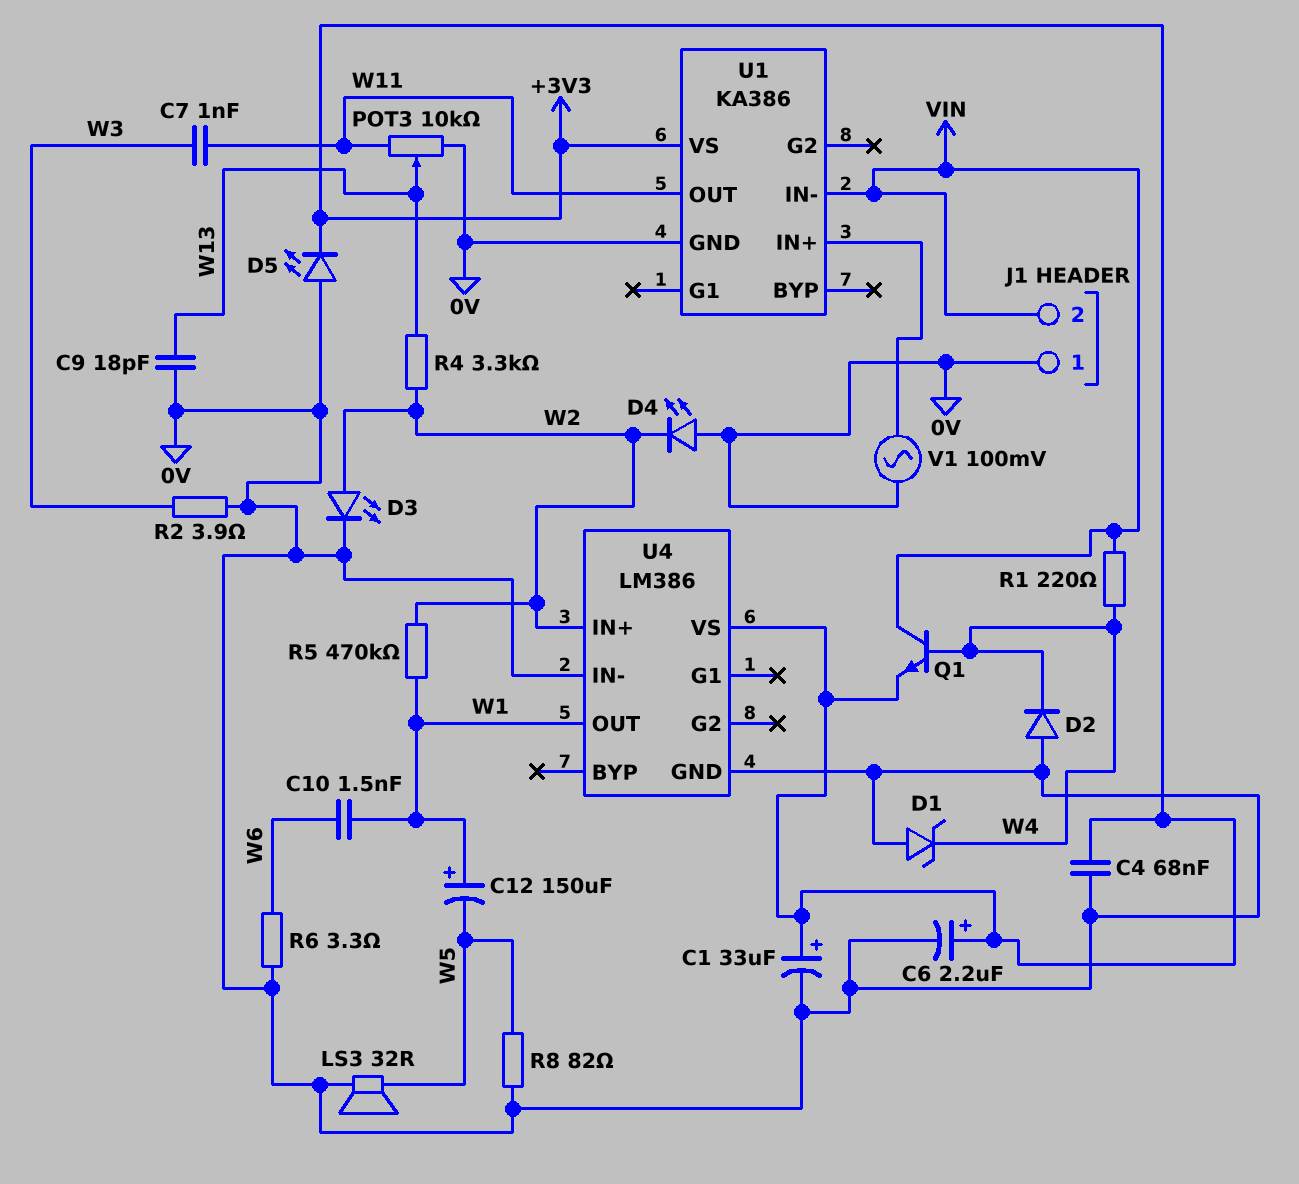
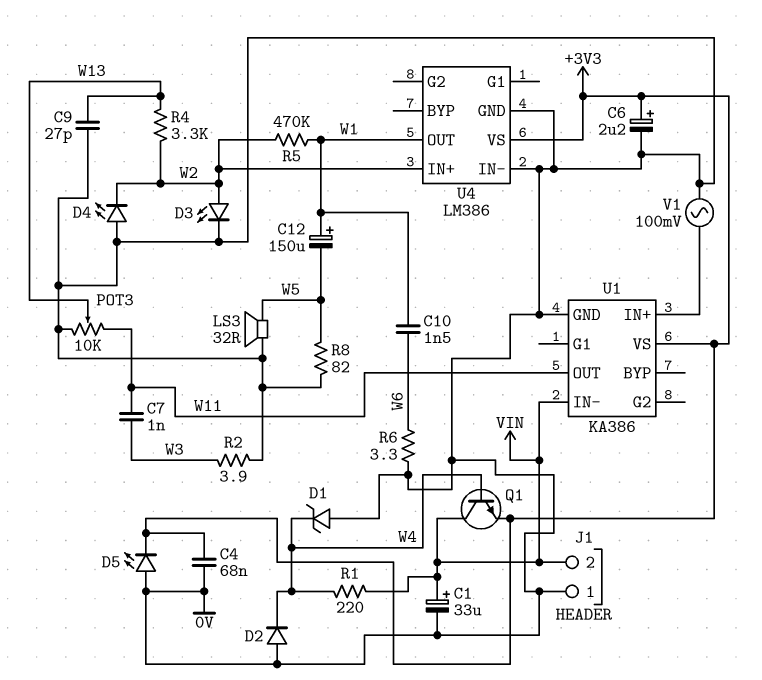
C1: 33uF (plus +3V3, minus 0V) -> 33uF (plus VIN, minus 0V)
C9: 18pF (0V, W13) -> 27pF (0V, W13)

